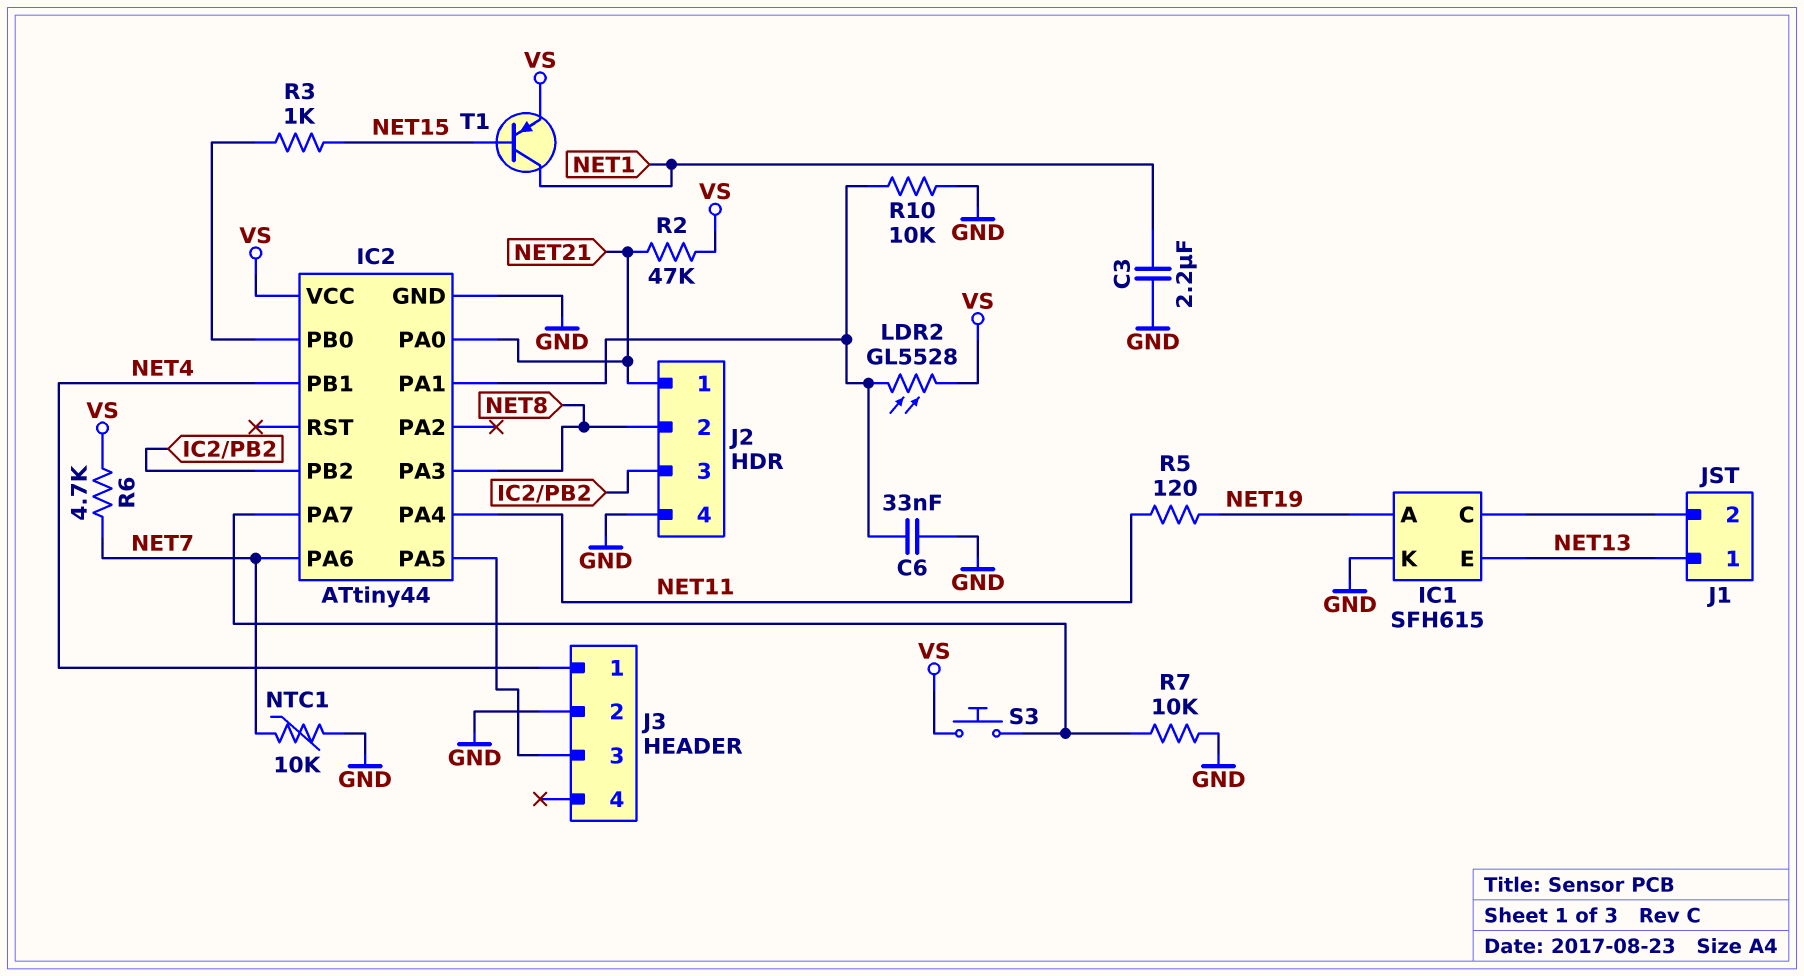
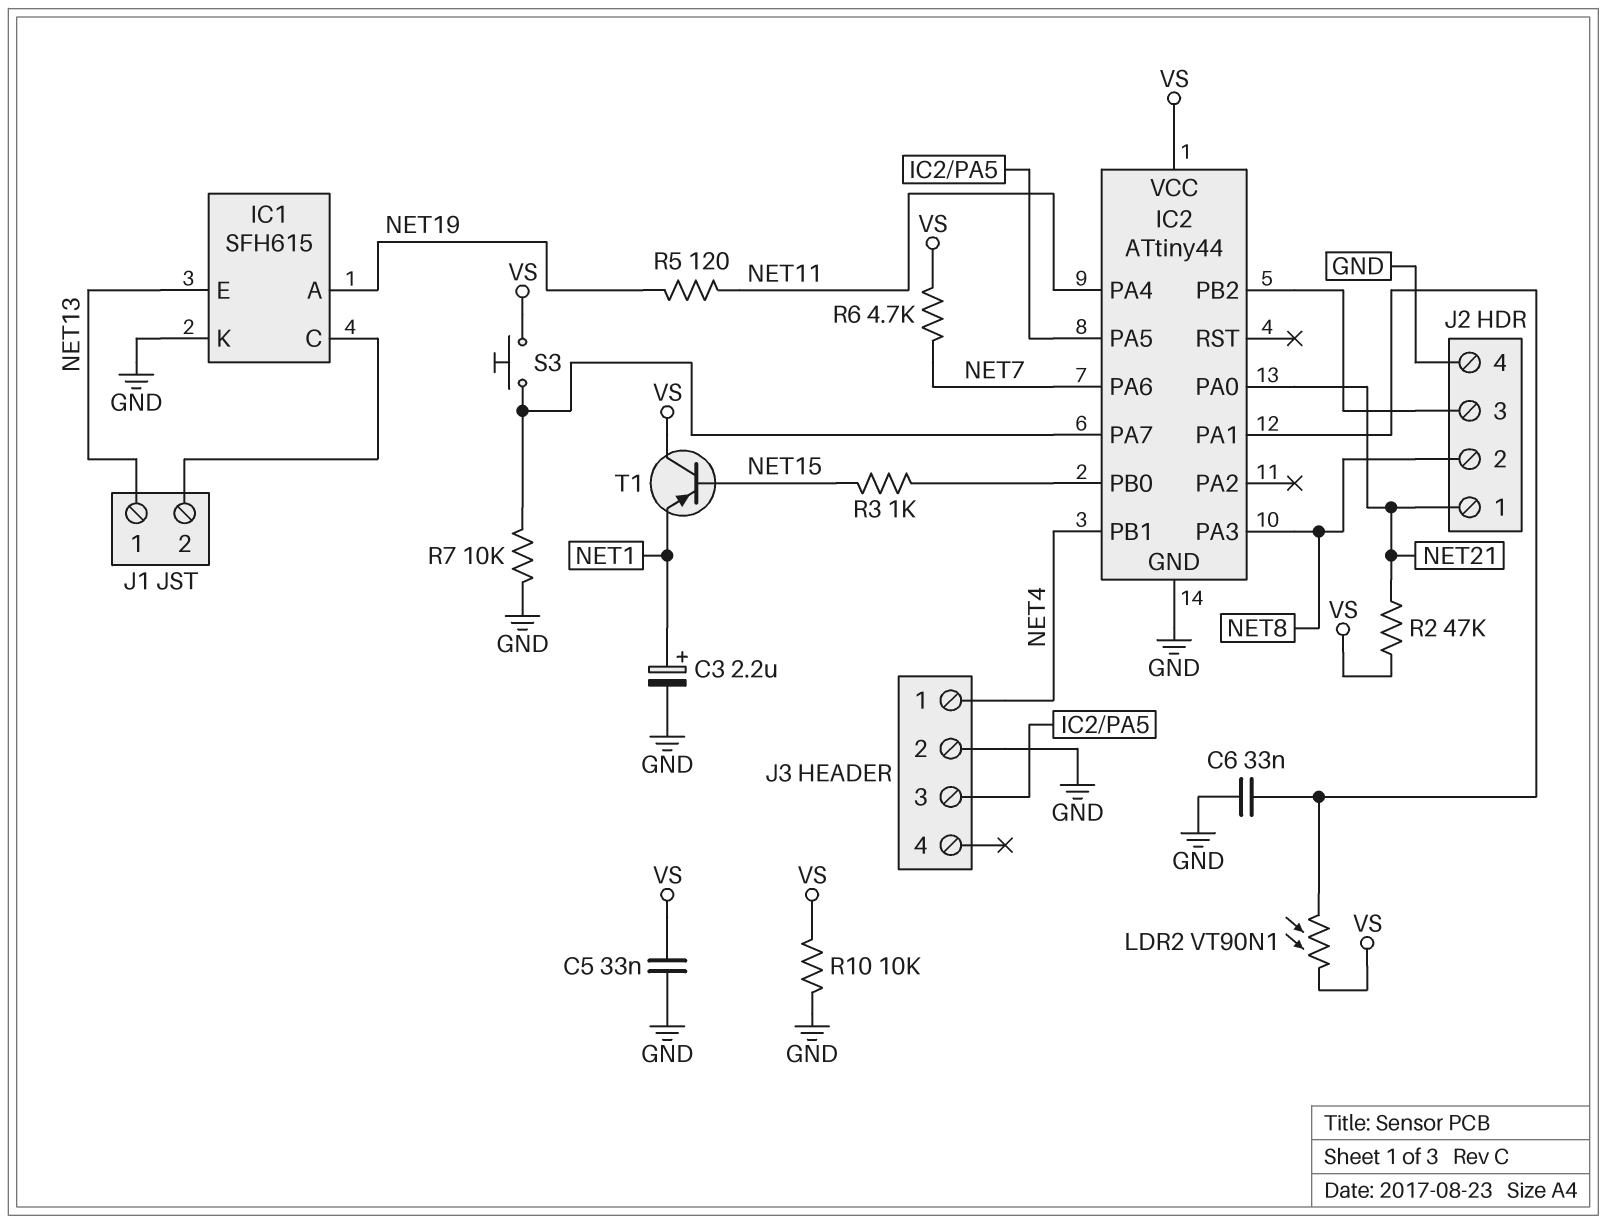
C3: 2.2uF (GND, NET1) -> 2.2uF (plus NET1, minus GND)
C5: none -> 33nF (GND, VS)
LDR2: GL5528 (IC2/PA1, VS) -> VT90N1 (IC2/PA1, VS)
NTC1: 10k (GND, NET7) -> none
R10: 10k (GND, IC2/PA1) -> 10k (GND, VS)
T1: PNP (B NET15, C NET1, E VS) -> PNP (B NET15, C VS, E NET1)

